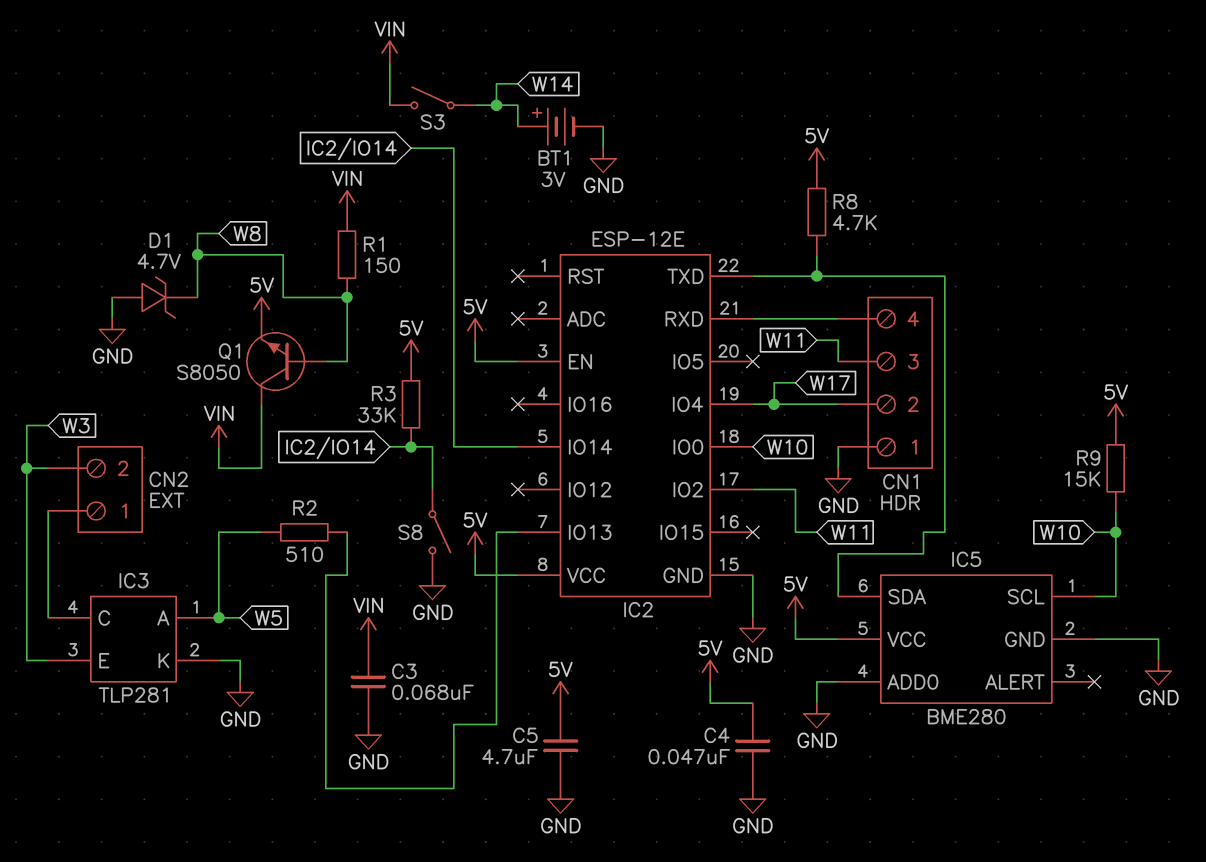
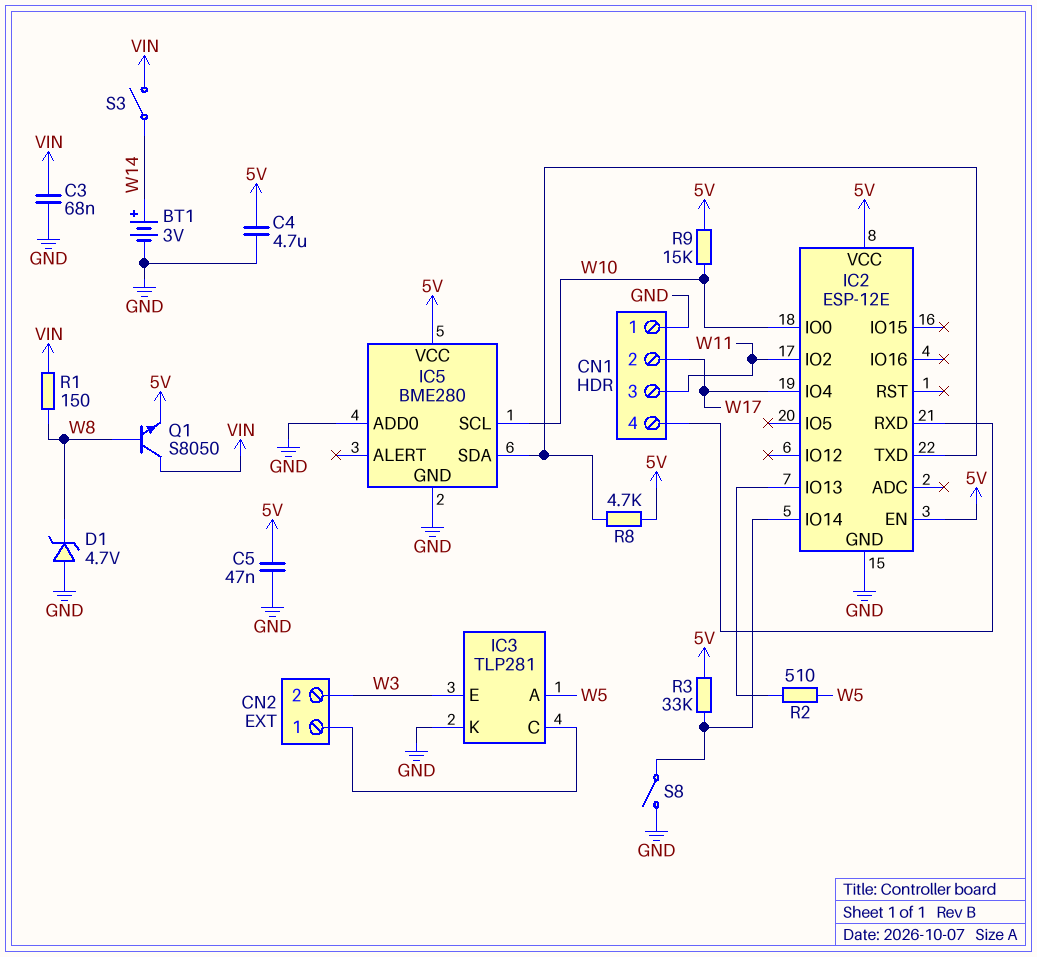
C4: 47nF (5V, GND) -> 4.7uF (5V, GND)
C5: 4.7uF (5V, GND) -> 47nF (5V, GND)

